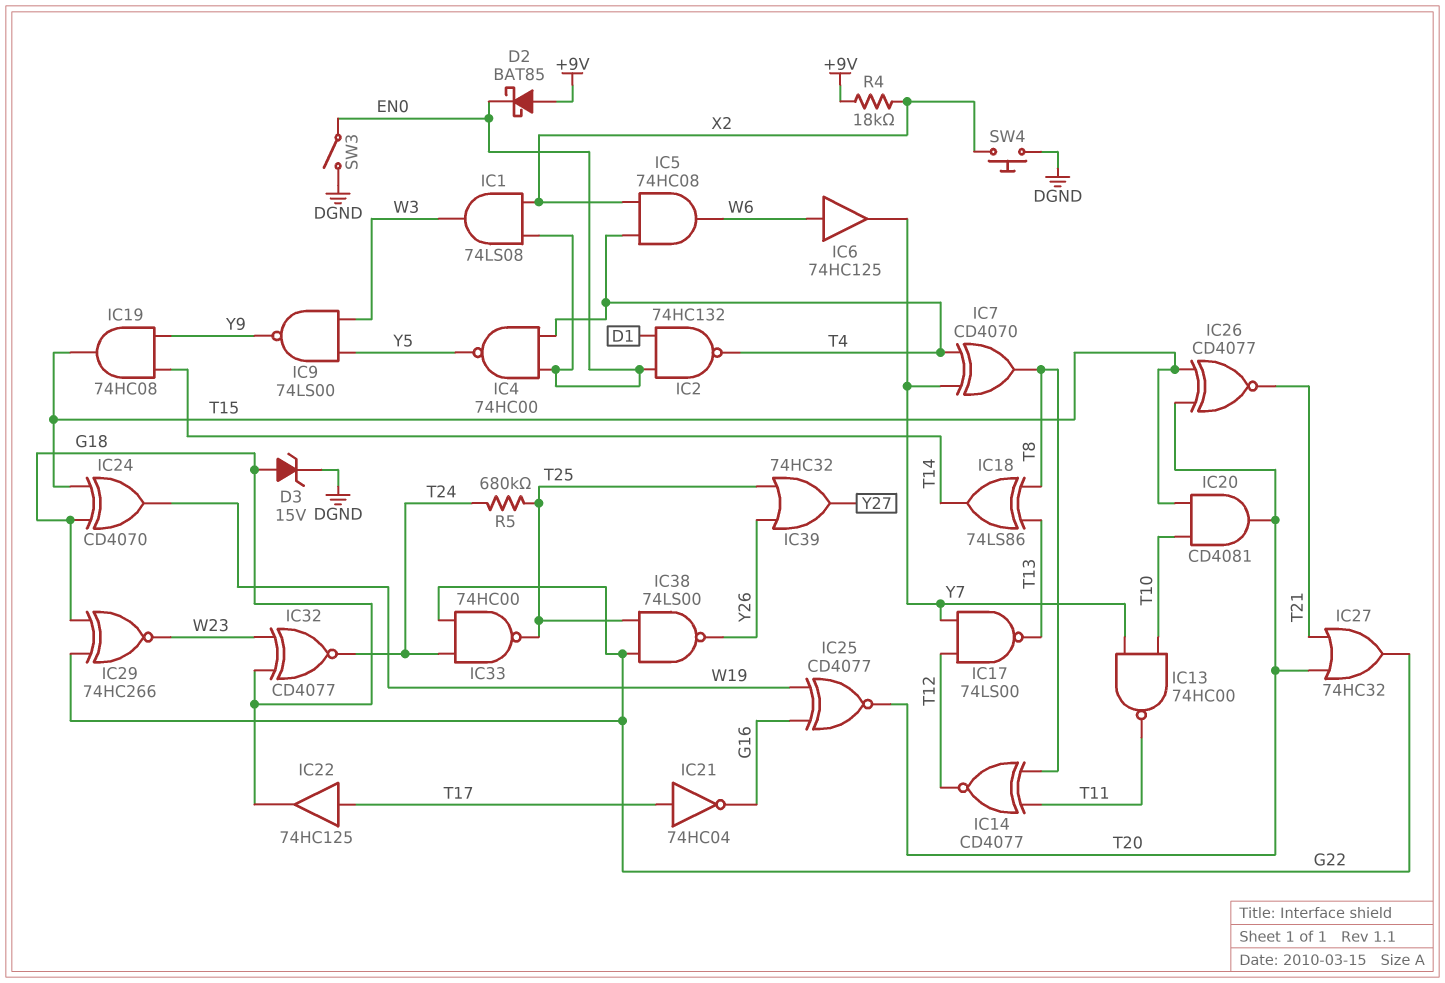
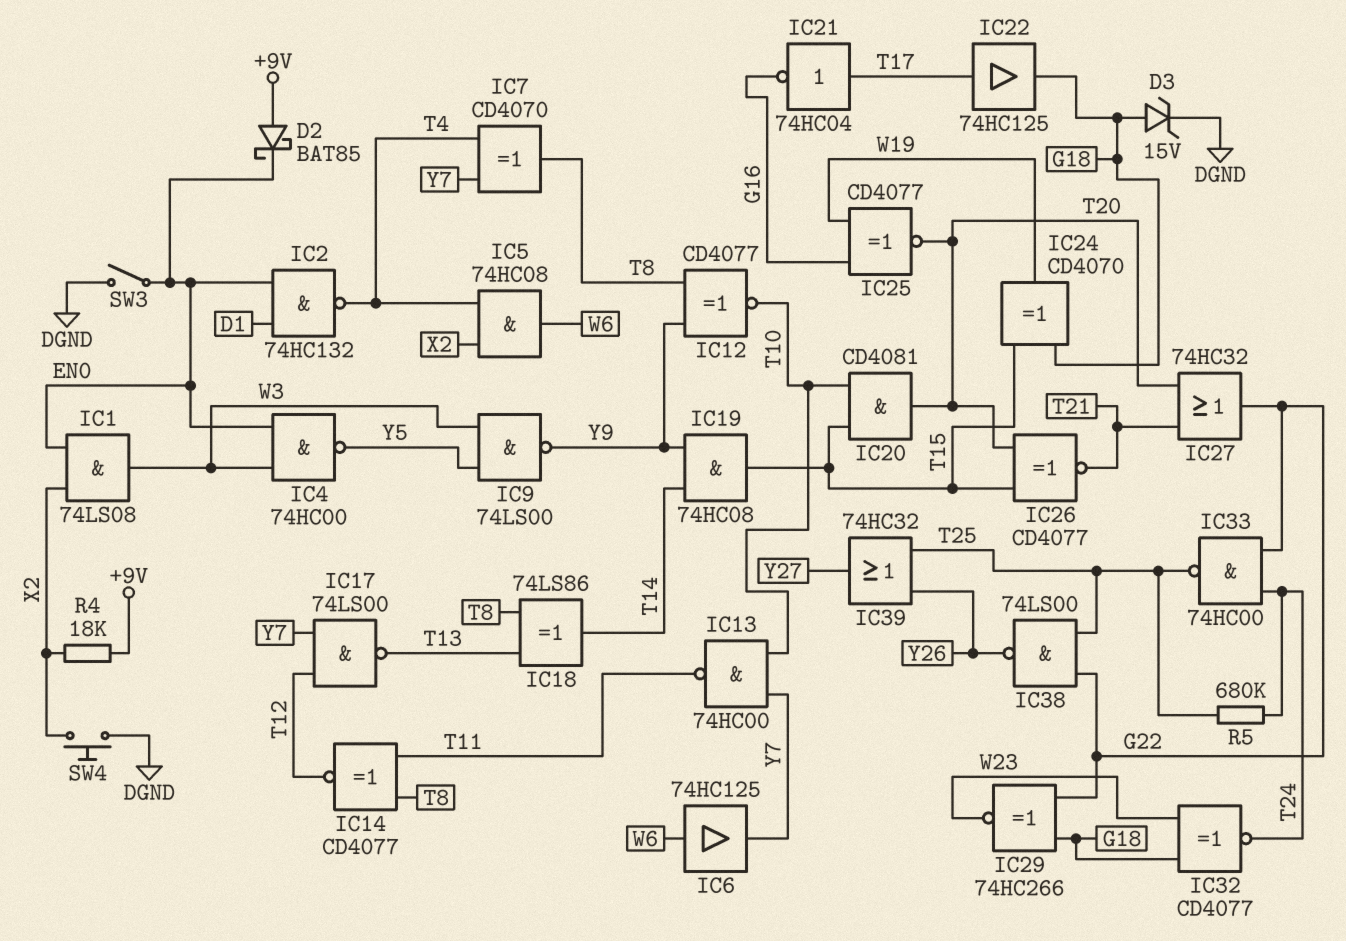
IC4: NAND 74HC00 (in EN0, in T4, out Y5) -> NAND 74HC00 (in EN0, in W3, out Y5)
IC12: none -> XNOR CD4077 (in T8, in Y9, out T10)

